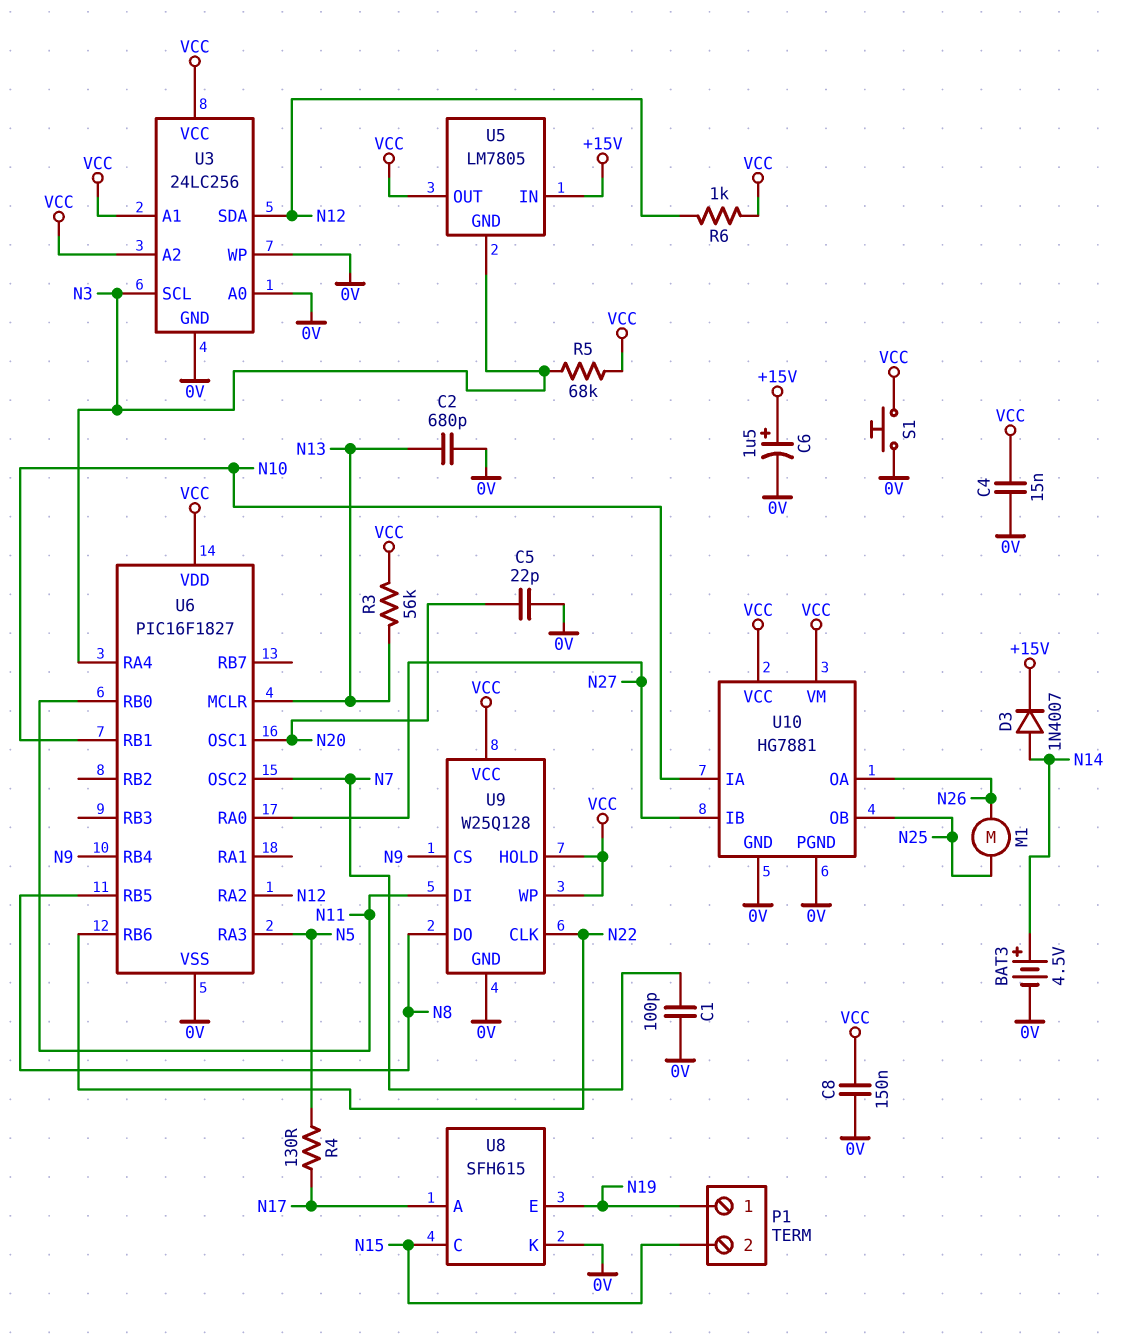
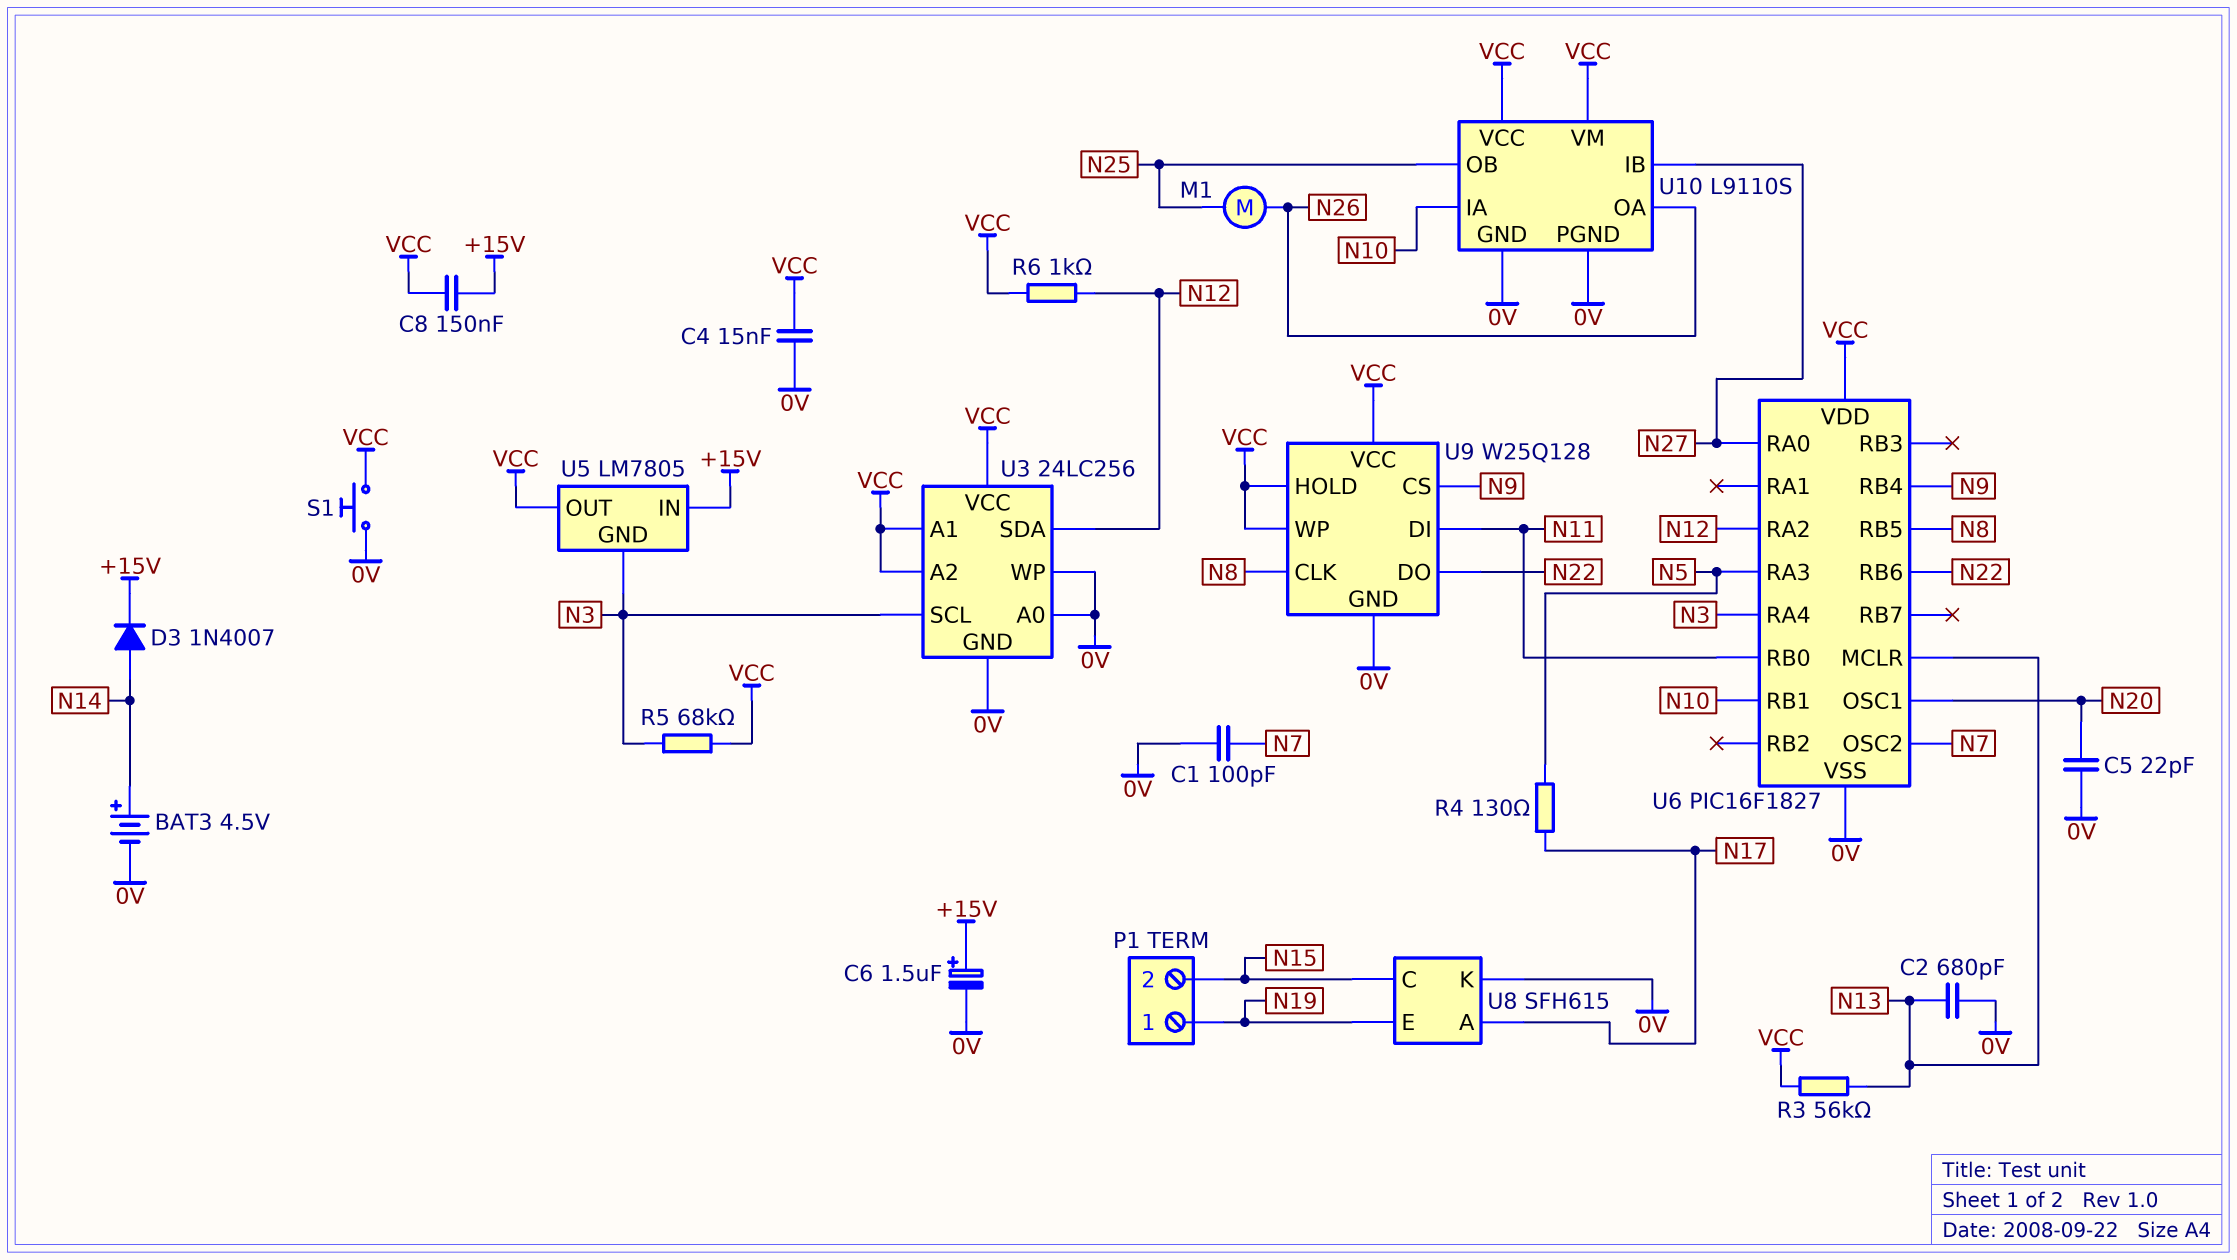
C8: 150nF (0V, VCC) -> 150nF (+15V, VCC)
U9 pin CLK: N22 -> N8
U9 pin DO: N8 -> N22
U10: HG7881 -> L9110S

